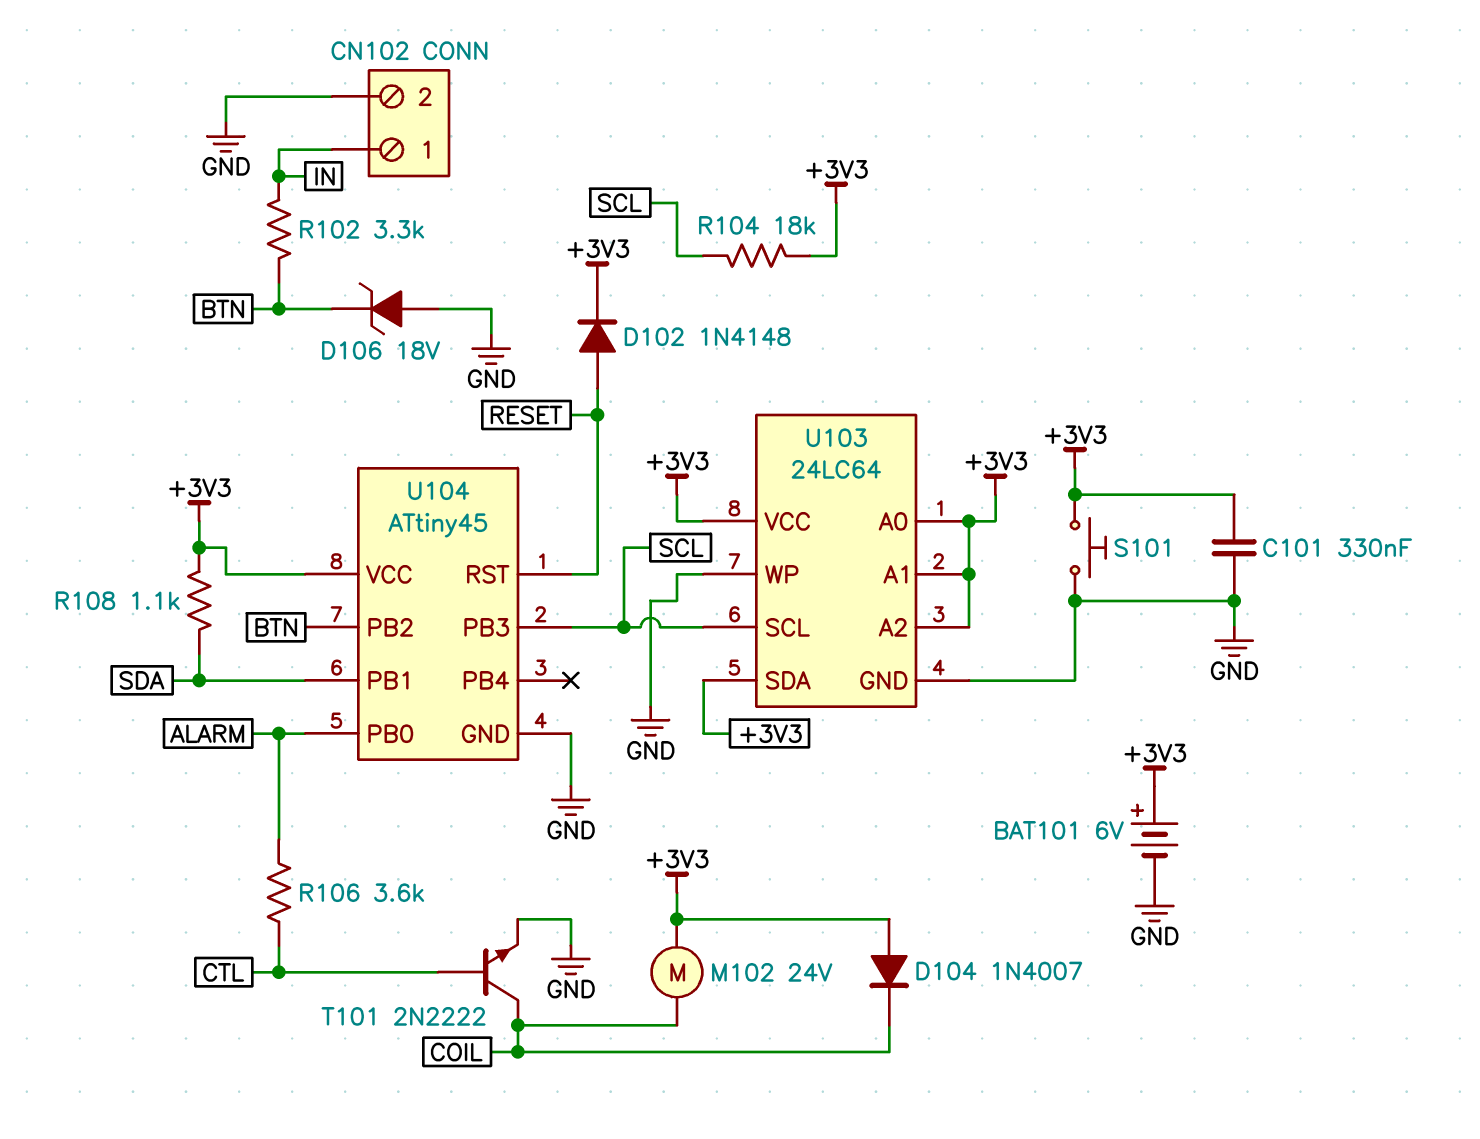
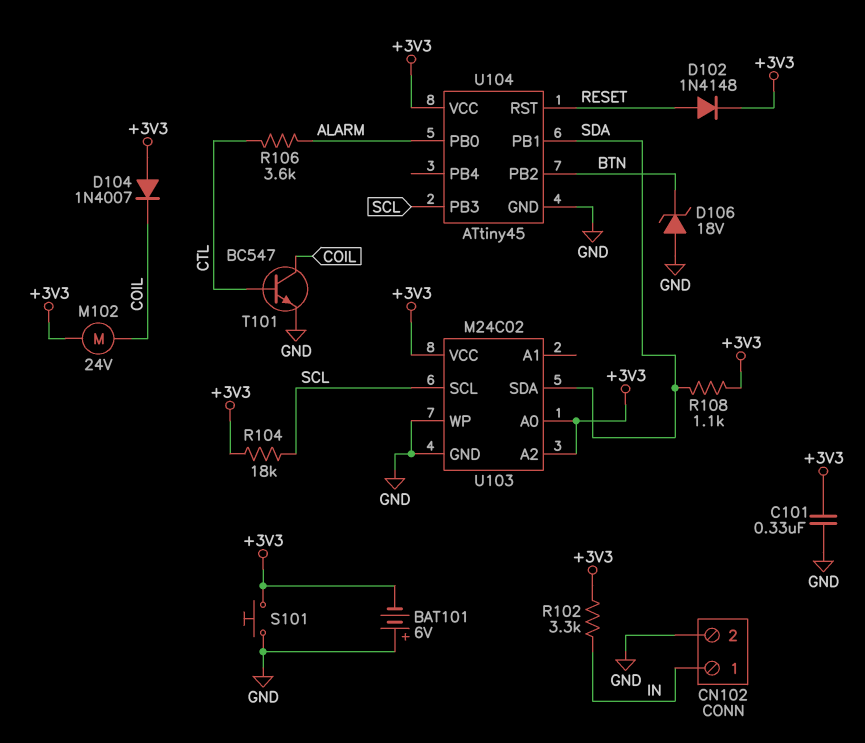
BAT101: 6V (plus +3V3, minus GND) -> 6V (plus GND, minus +3V3)
R102: 3.3k (BTN, IN) -> 3.3k (+3V3, IN)
T101: NPN 2N2222 (B CTL, C COIL, E GND) -> NPN BC547 (B CTL, C COIL, E GND)
U103: 24LC64 -> M24C02
U103 pin A1: +3V3 -> none
U103 pin SDA: +3V3 -> SDA

